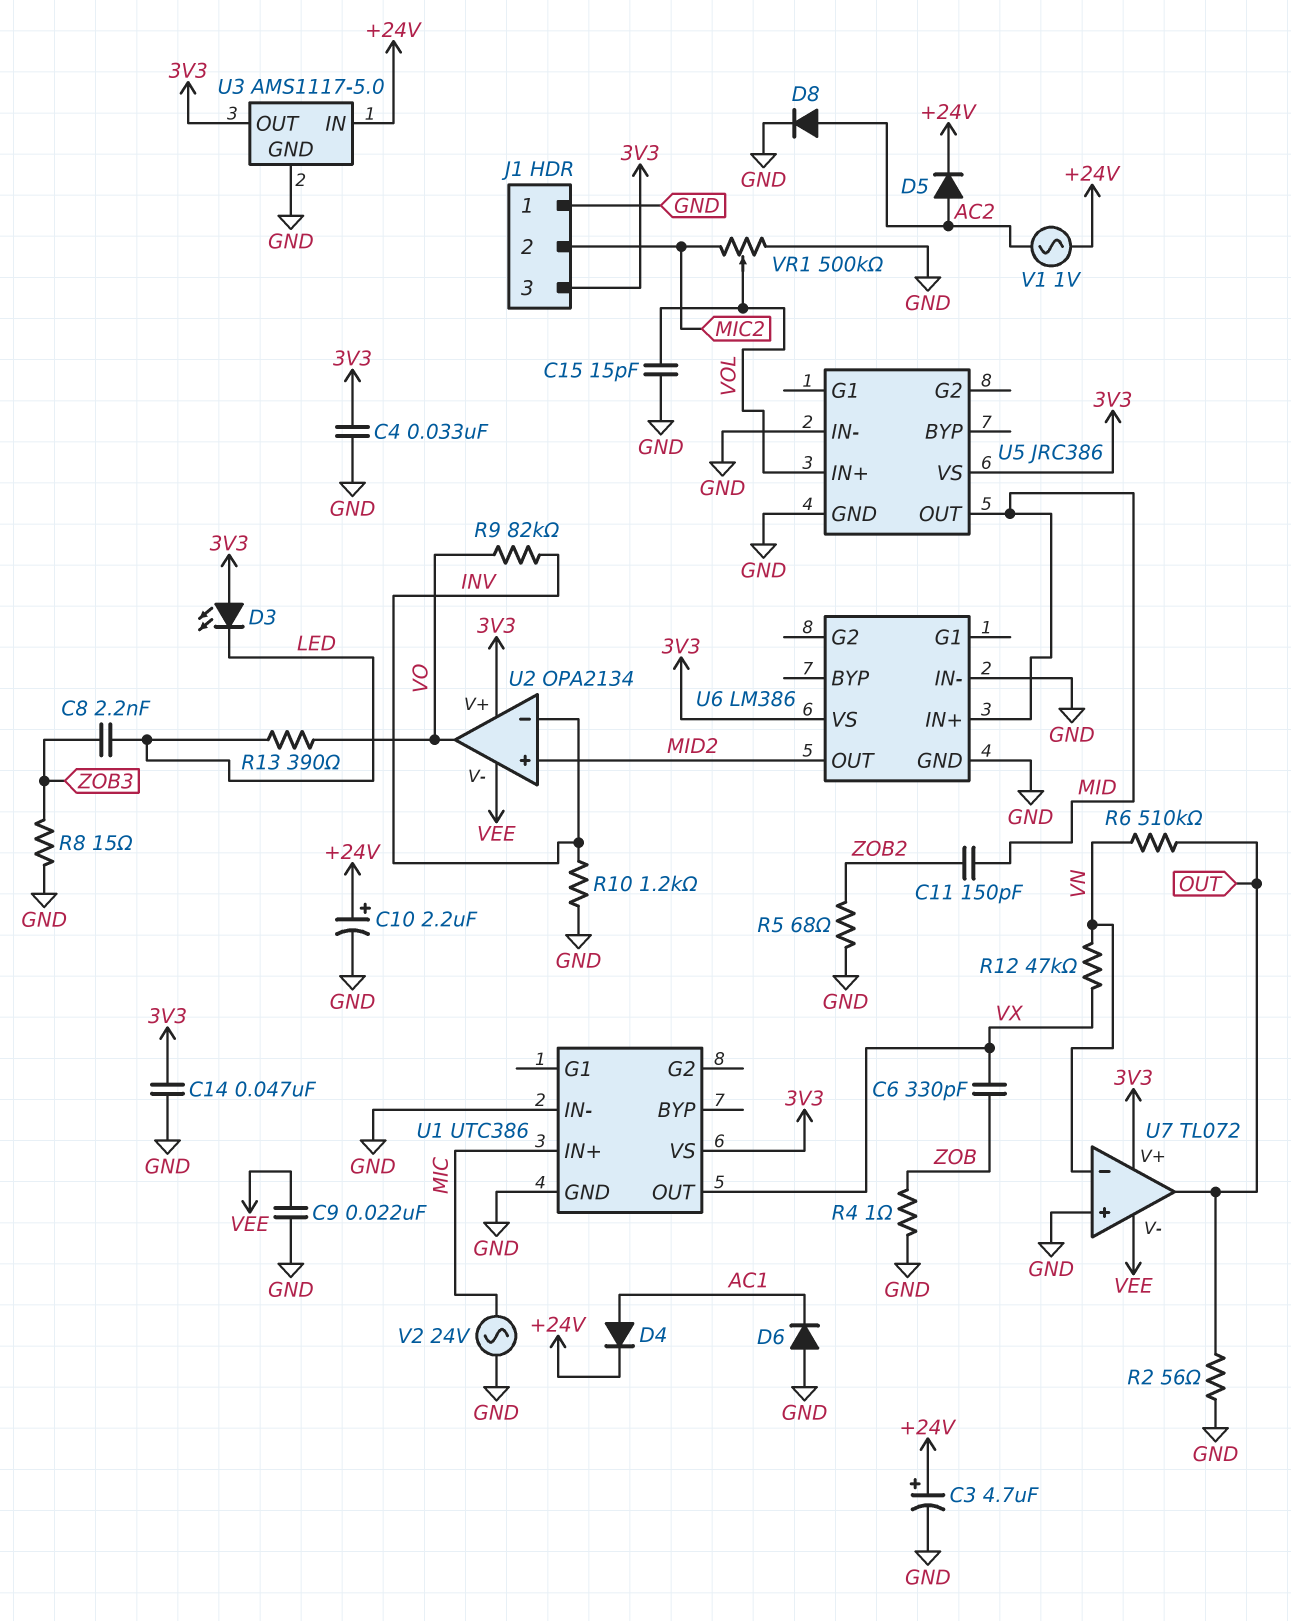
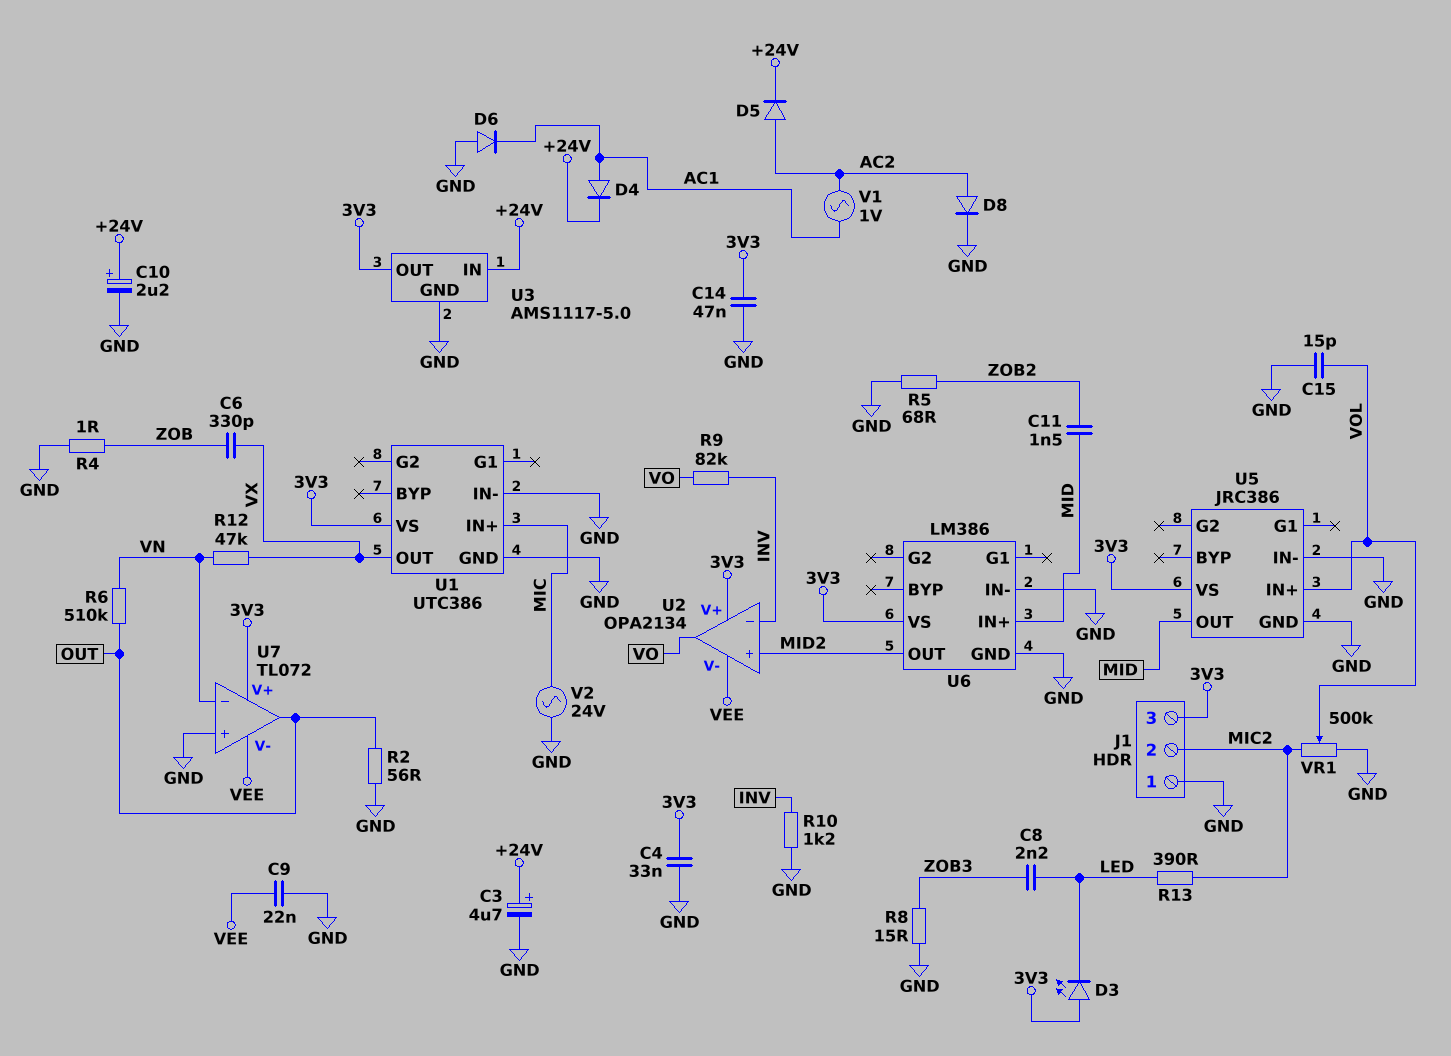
C11: 150pF (MID, ZOB2) -> 1.5nF (MID, ZOB2)
R13: 390 (LED, VO) -> 390 (LED, MIC2)
V1: AC 1V (+24V, AC2) -> AC 1V (AC1, AC2)

